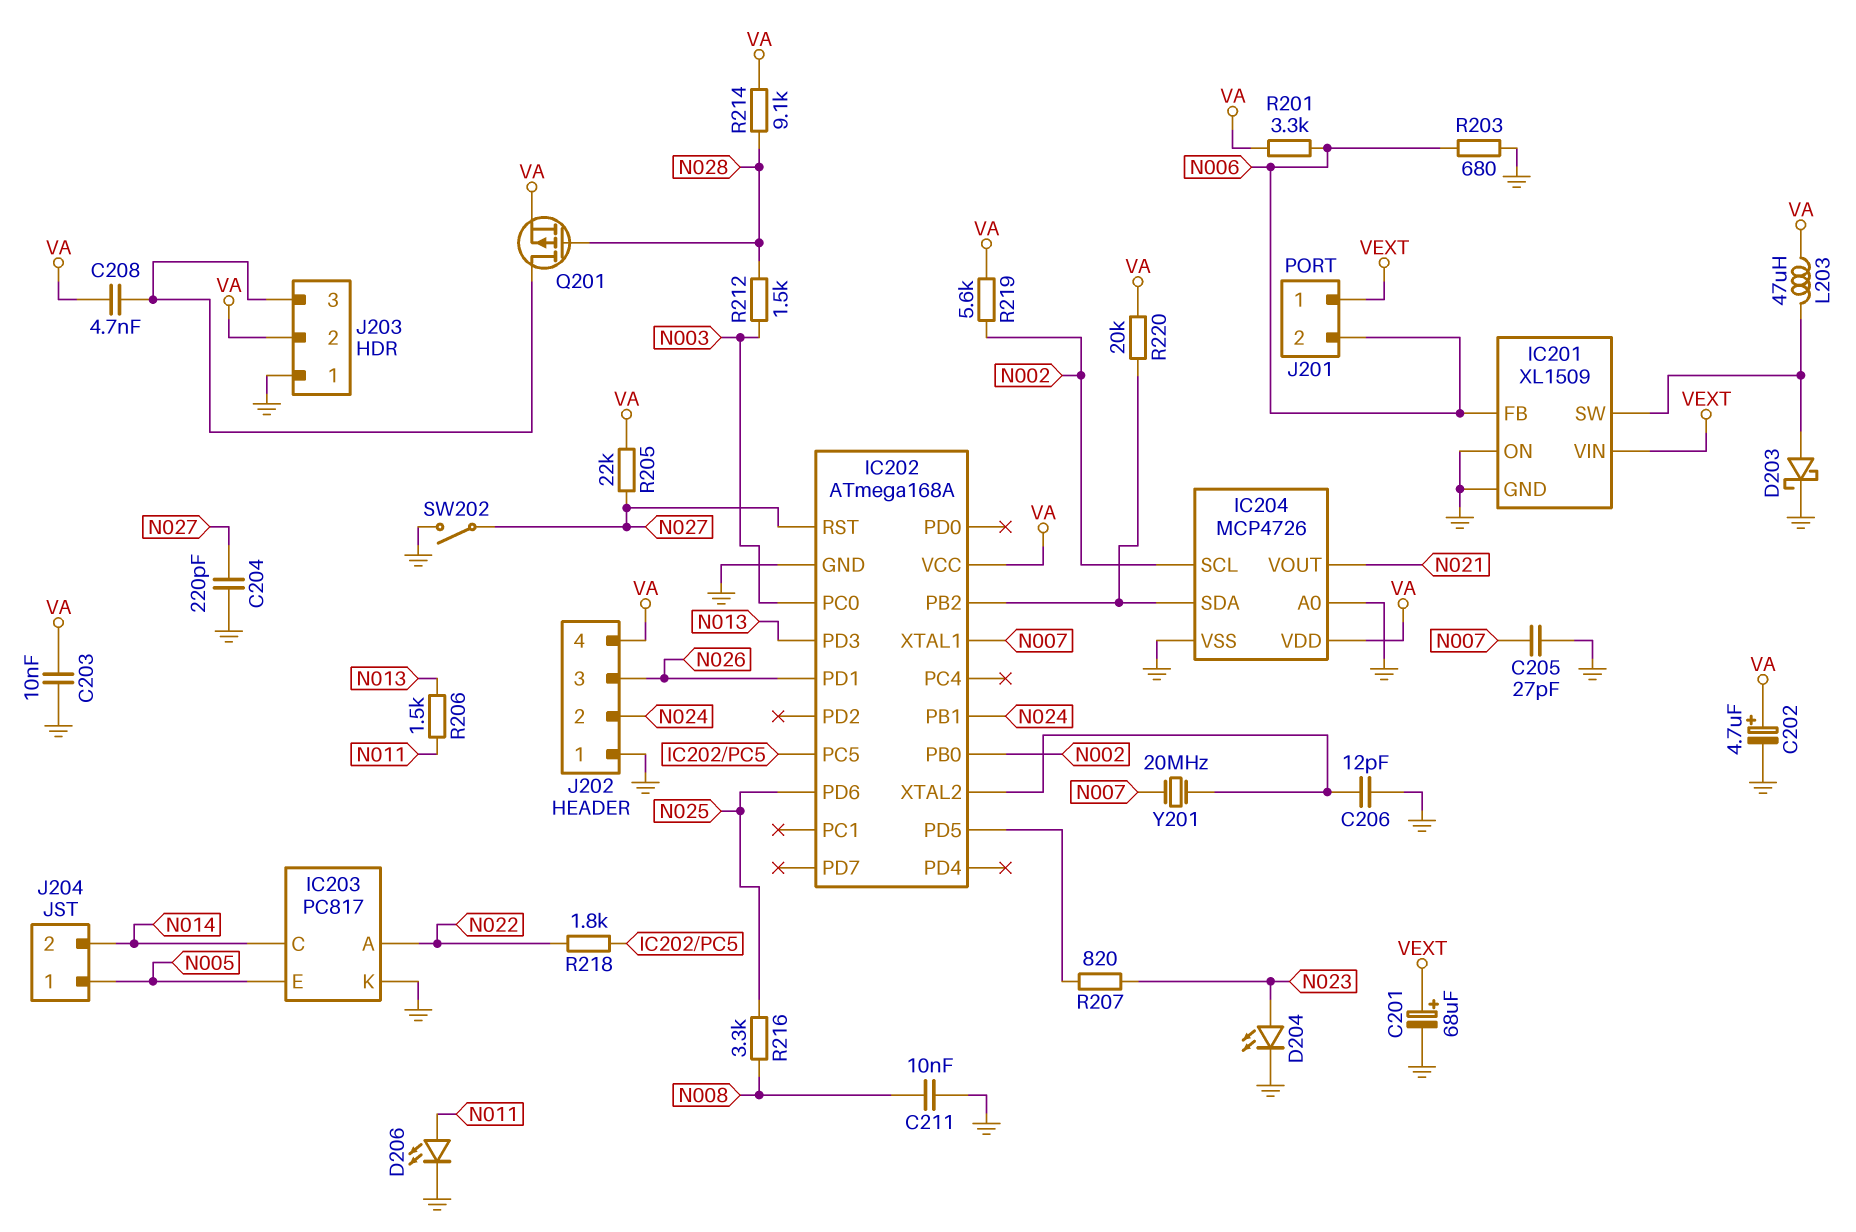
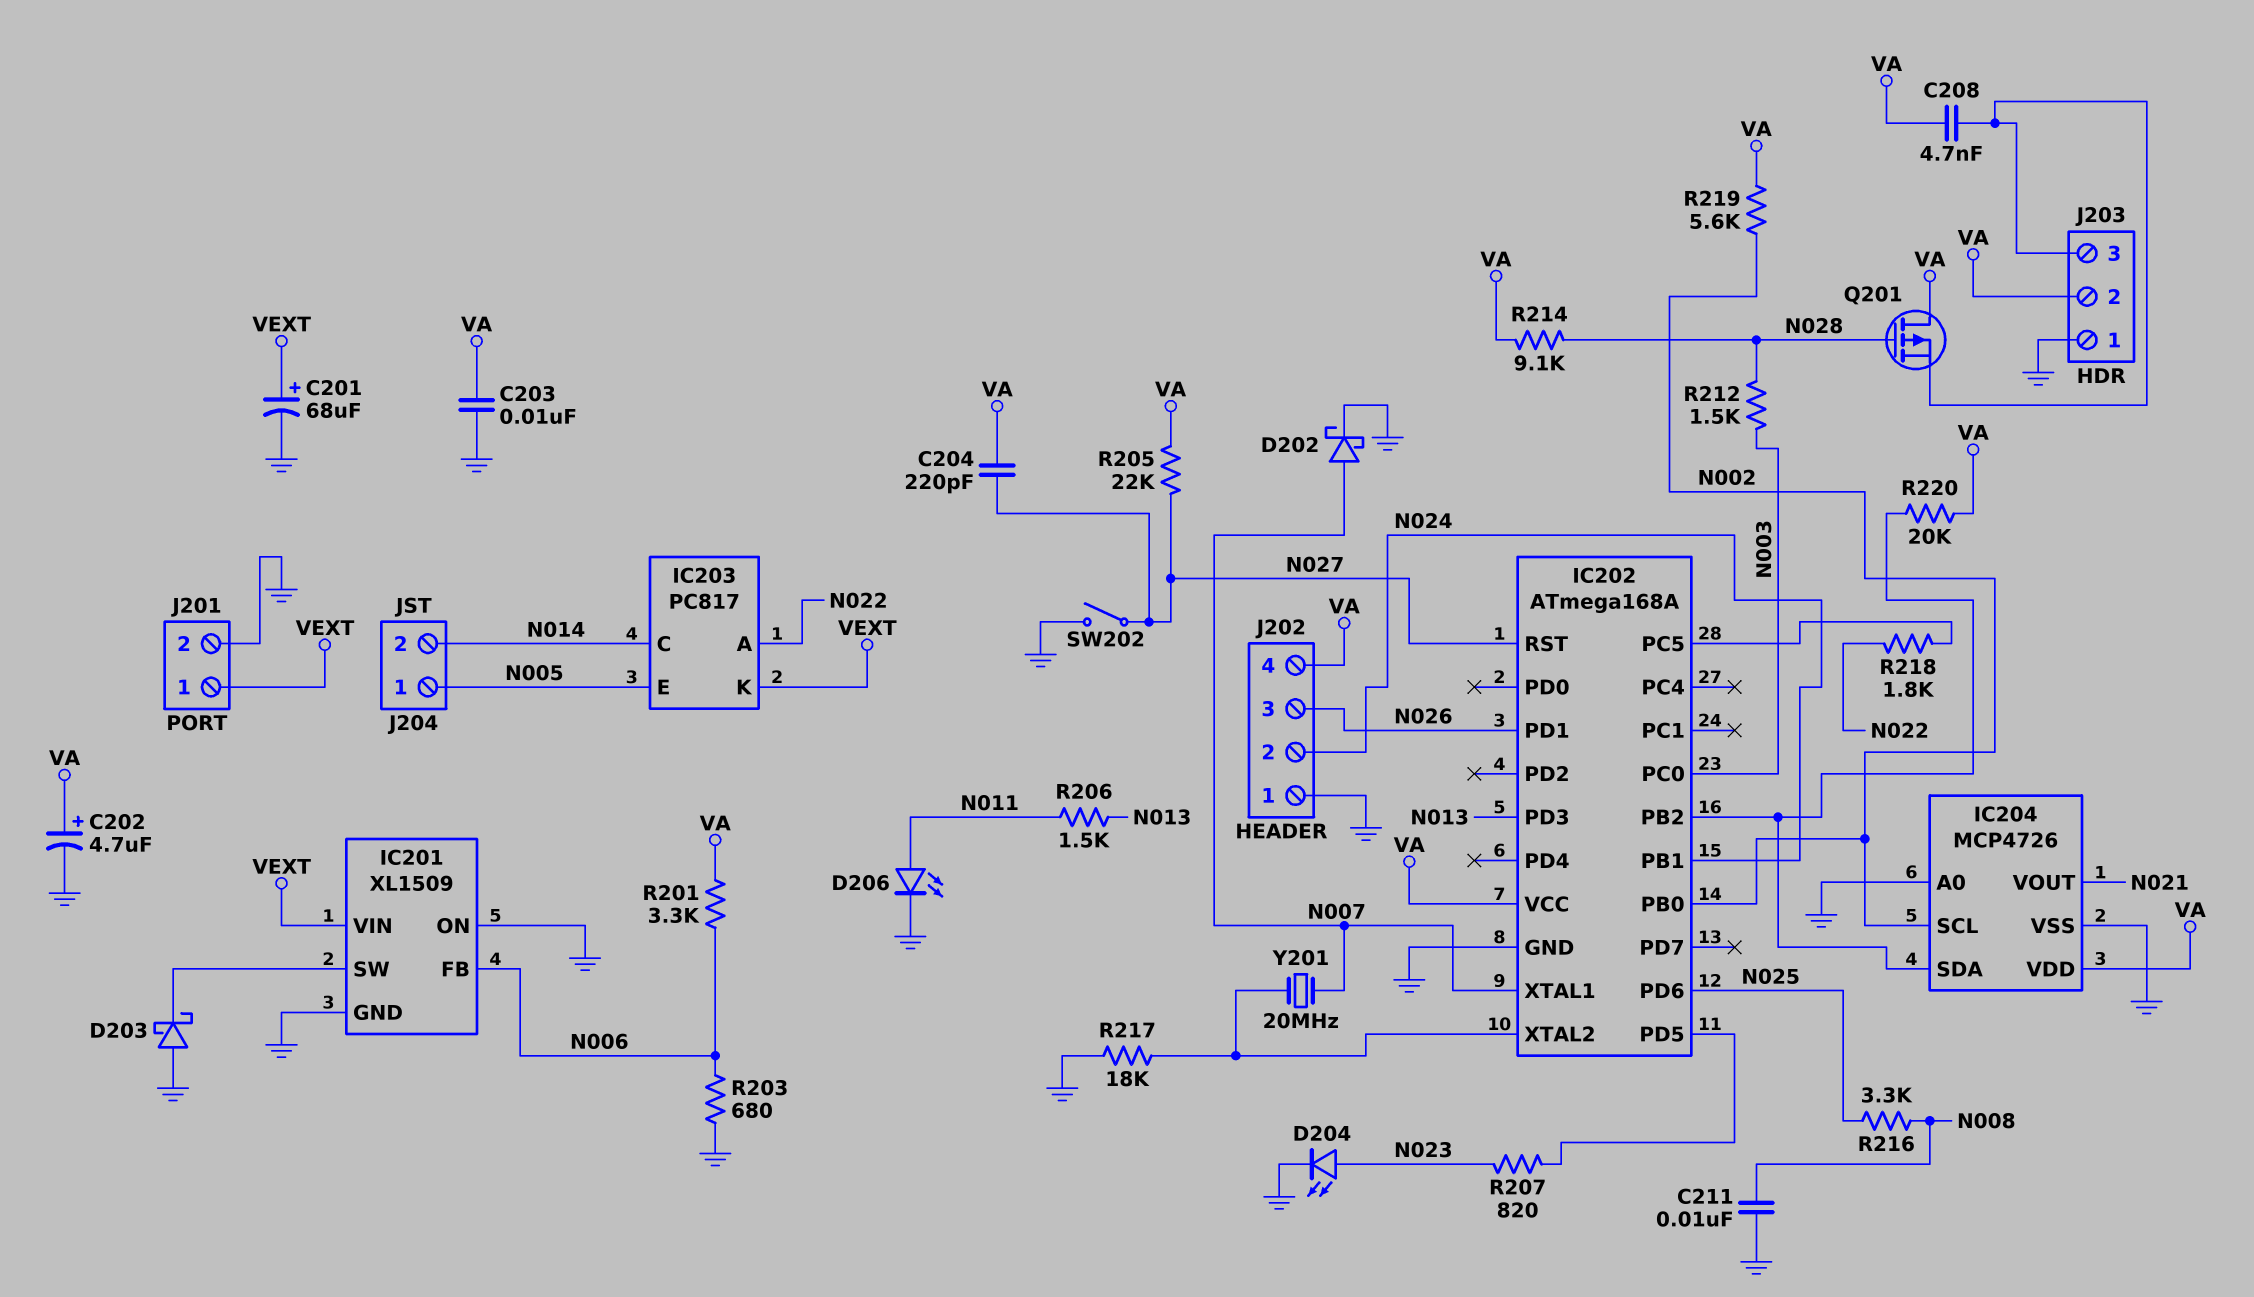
C204: 220pF (GND, N027) -> 220pF (N027, VA)
C205: 27pF (GND, N007) -> none
C206: 12pF (GND, IC202/XTAL2) -> none
D202: none -> schottky (A N007, K GND)
D203: schottky (A IC201/SW, K GND) -> schottky (A GND, K IC201/SW)
IC203 pin K: GND -> VEXT
J201 pin 2: N006 -> GND
L203: 47uH (IC201/SW, VA) -> none
Q201: PMOS (G N028, D J203/3, S VA) -> PMOS (G N028, D VA, S J203/3)
R217: none -> 18k (GND, IC202/XTAL2)

